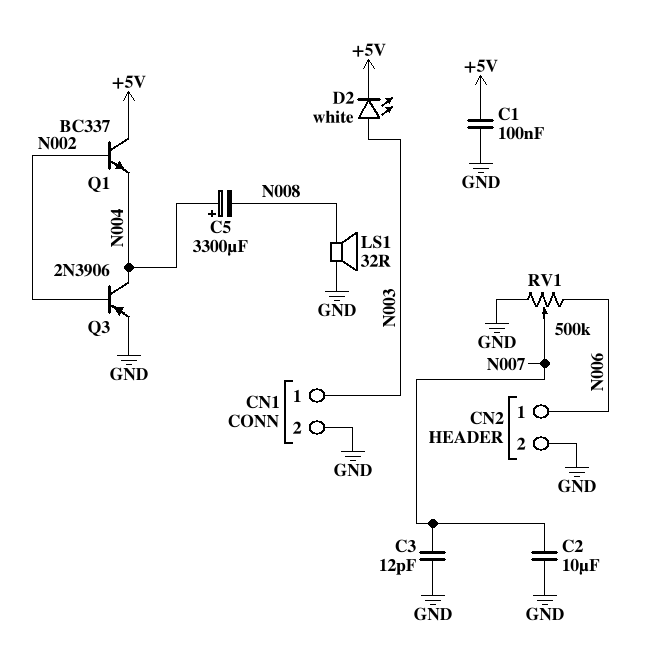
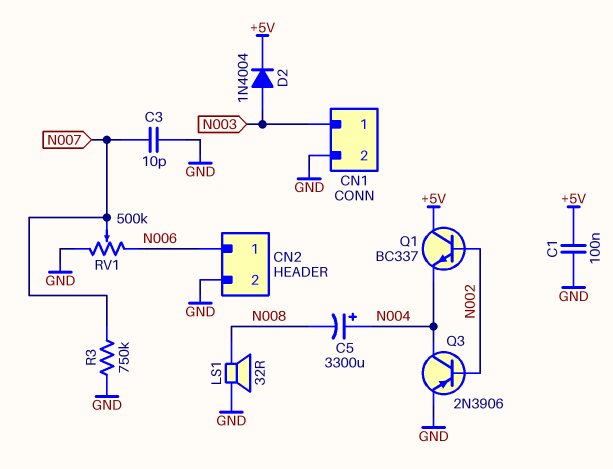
C2: 10uF (GND, N007) -> none
C3: 12pF (GND, N007) -> 10pF (GND, N007)
D2: LED white (A N003, K +5V) -> diode 1N4004 (A N003, K +5V)
R3: none -> 750k (GND, N007)

